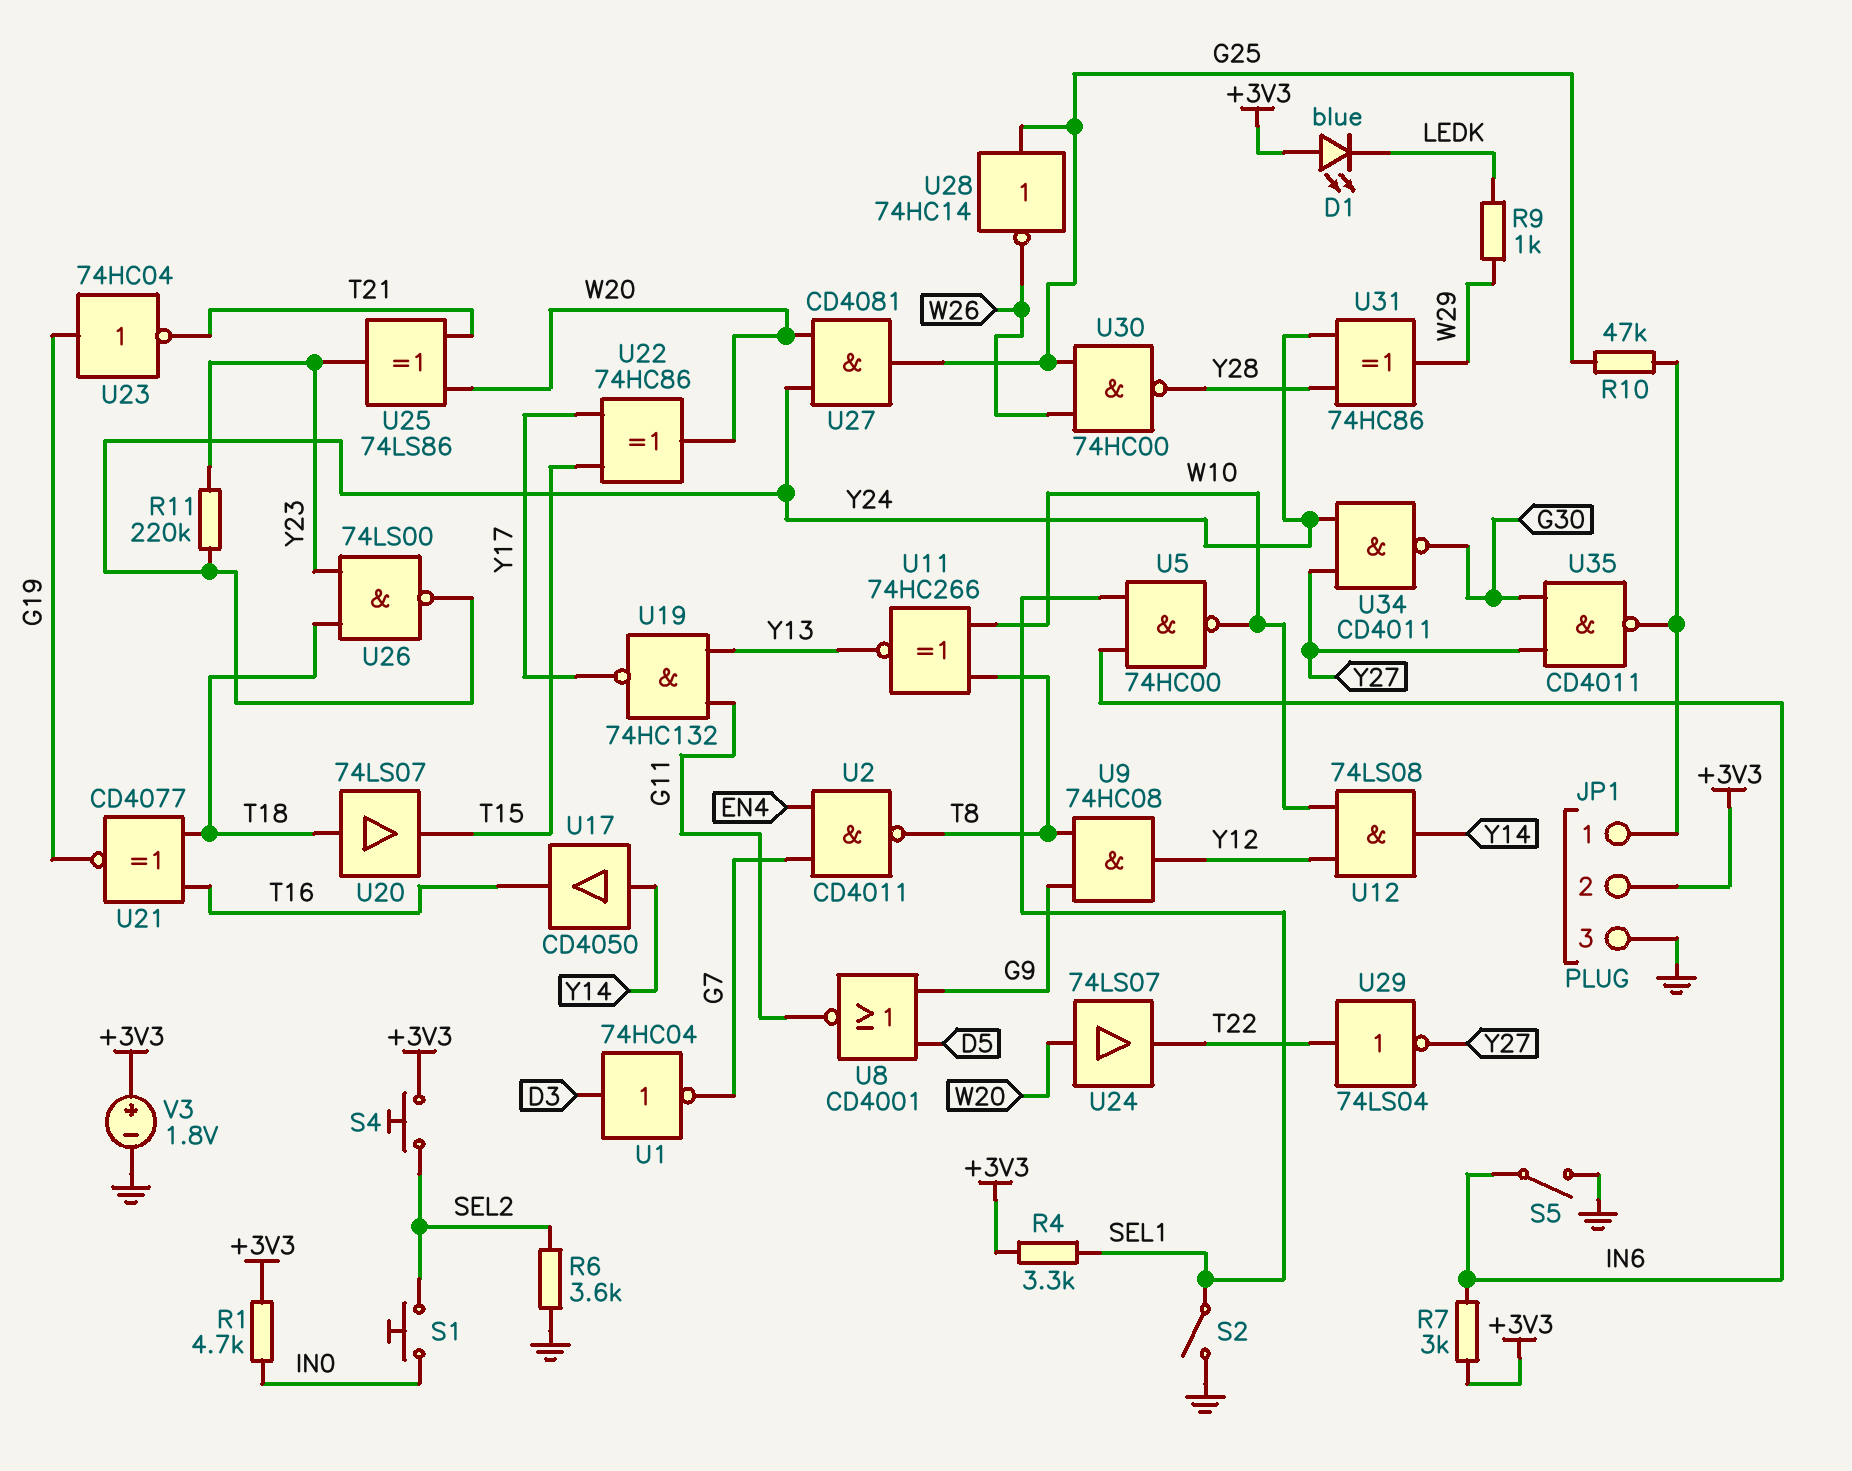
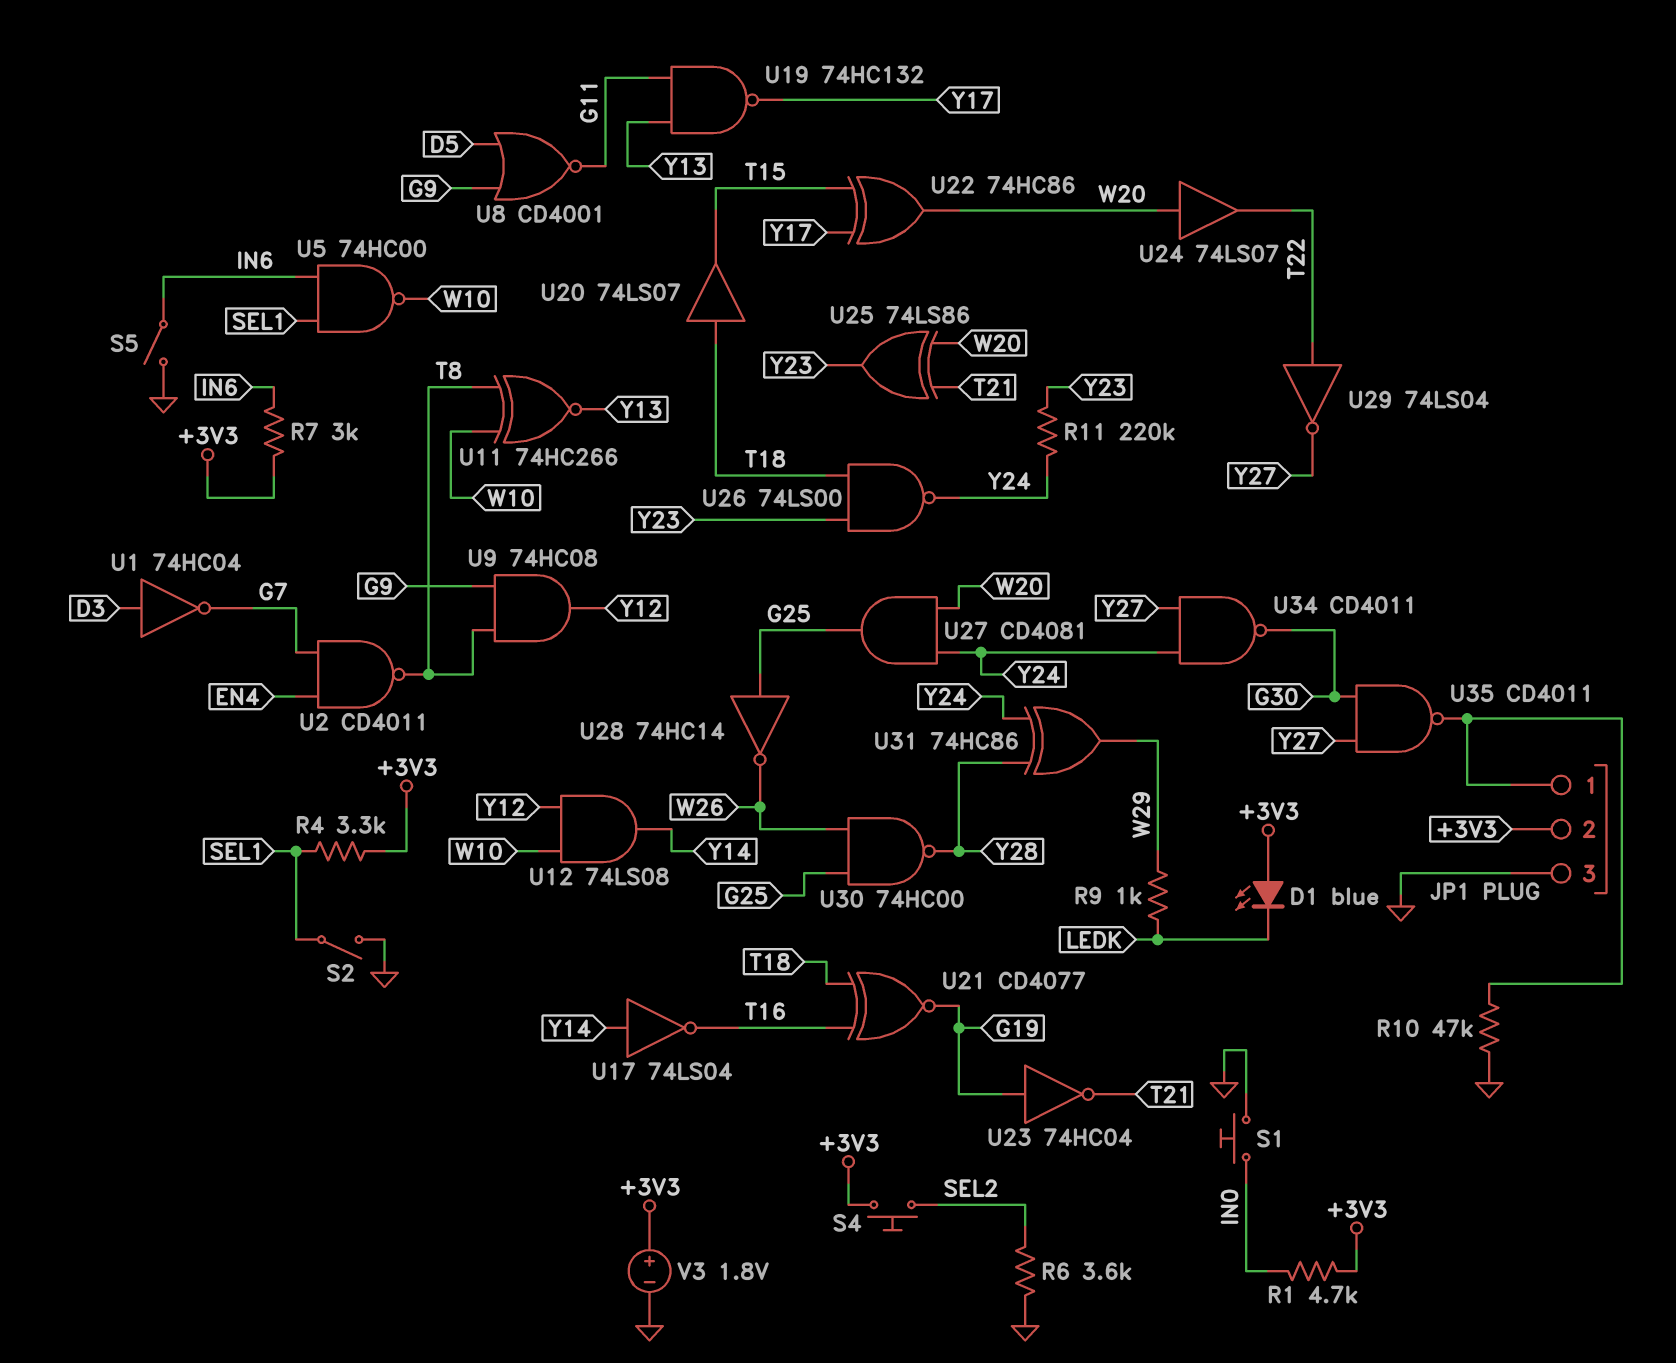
R10: 47k (G25, JP1/1) -> 47k (GND, JP1/1)
S1: button (IN0, SEL2) -> button (GND, IN0)
U17: buffer CD4050 (in Y14, out T16) -> NOT 74LS04 (in Y14, out T16)

